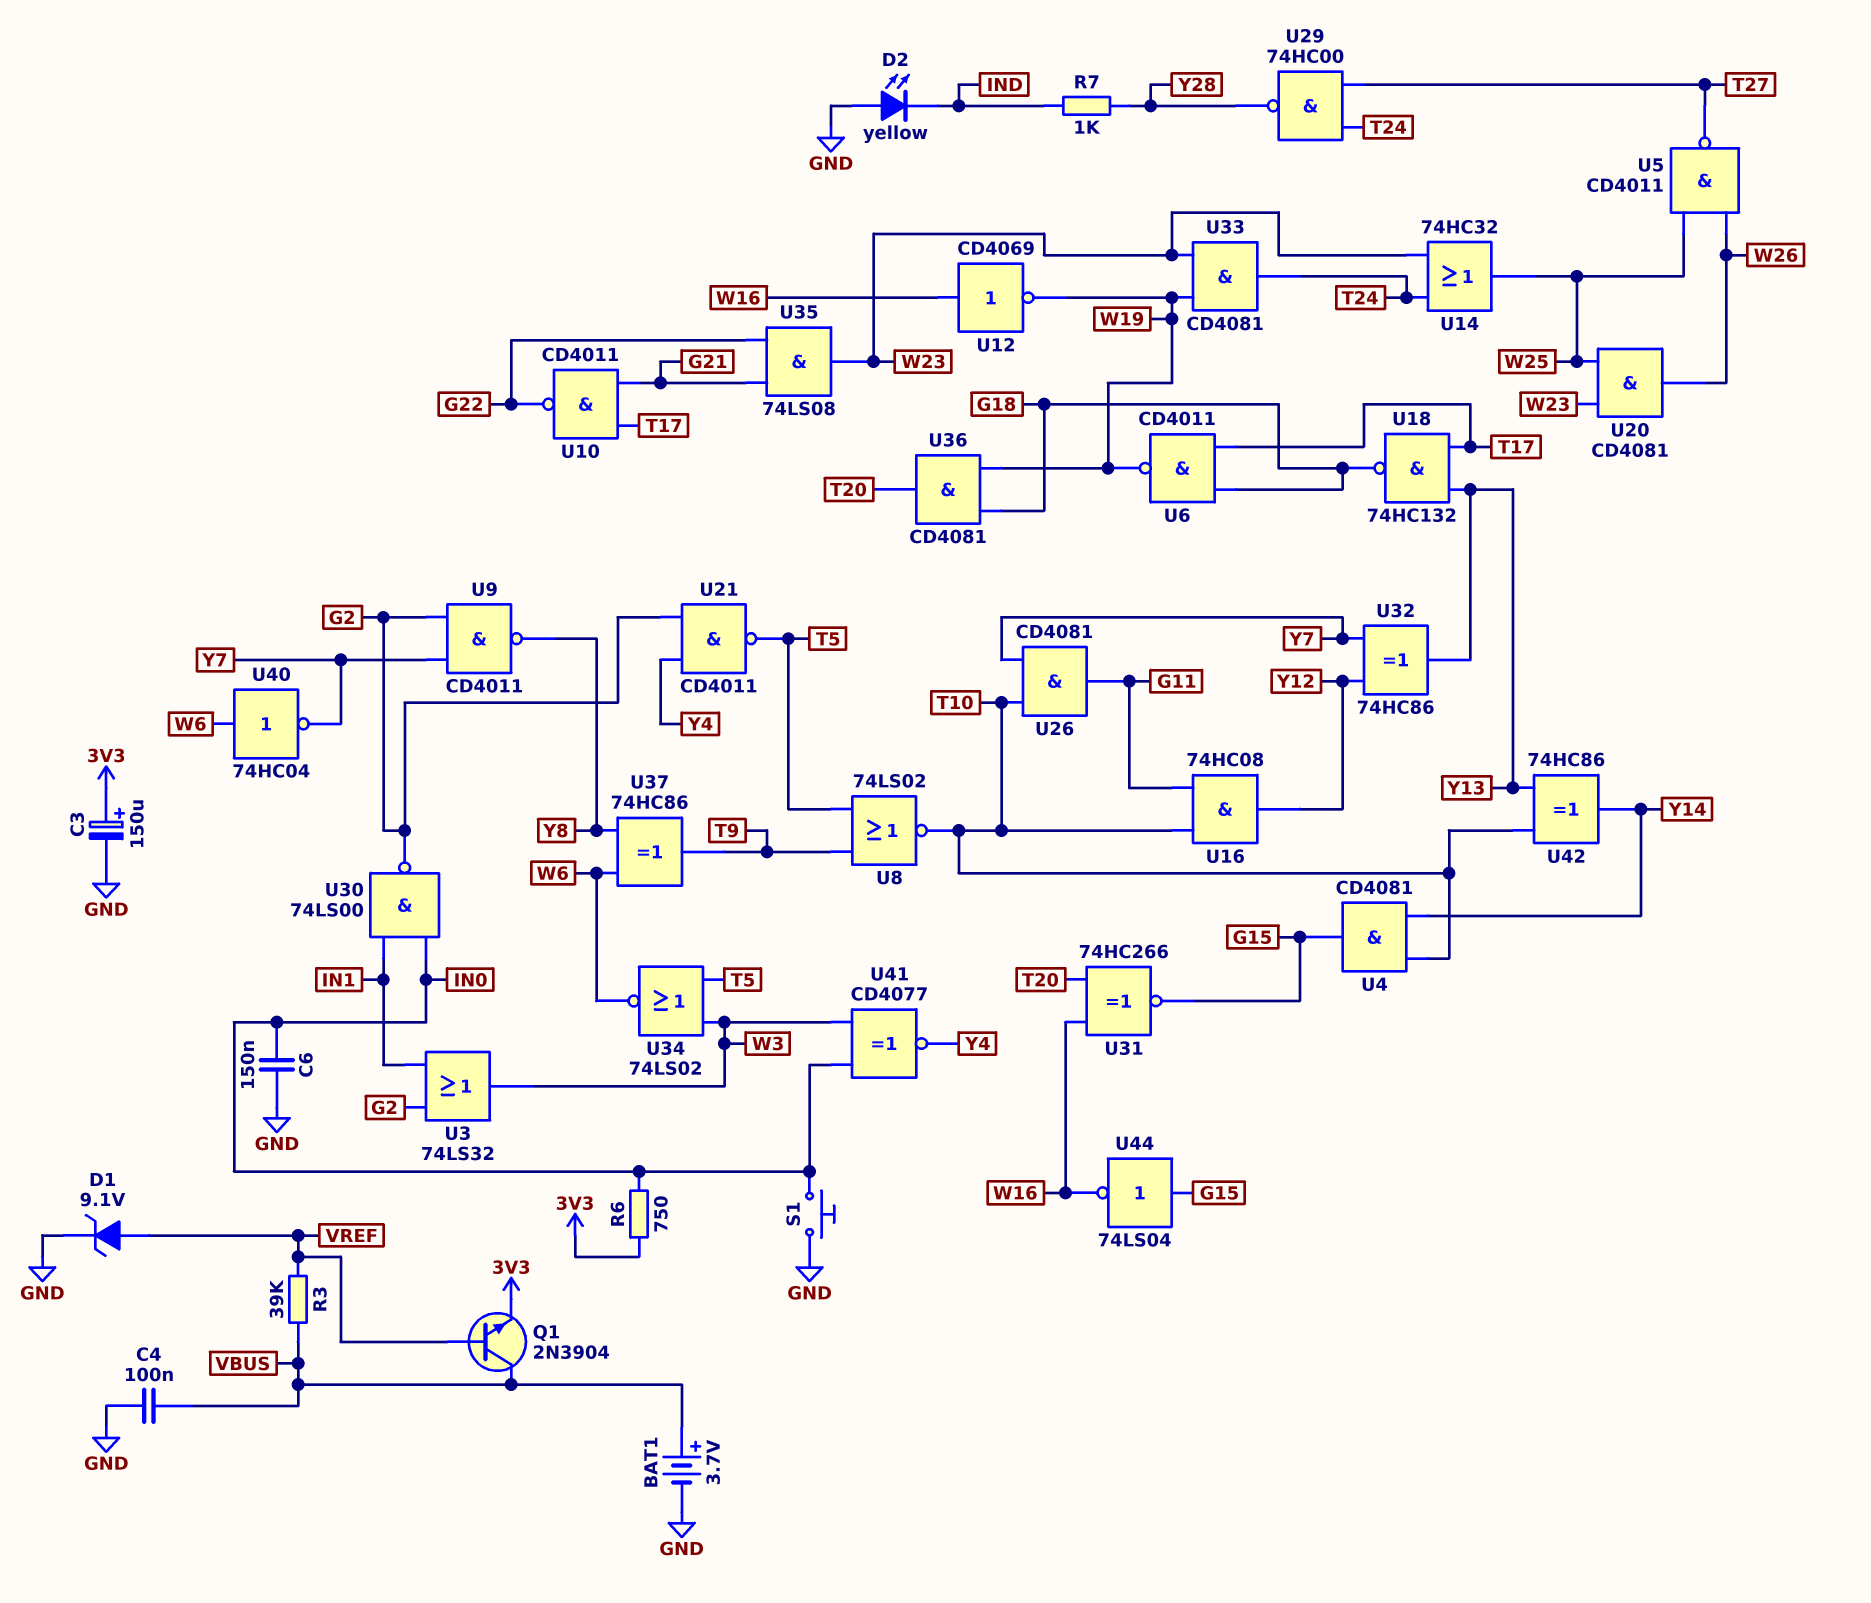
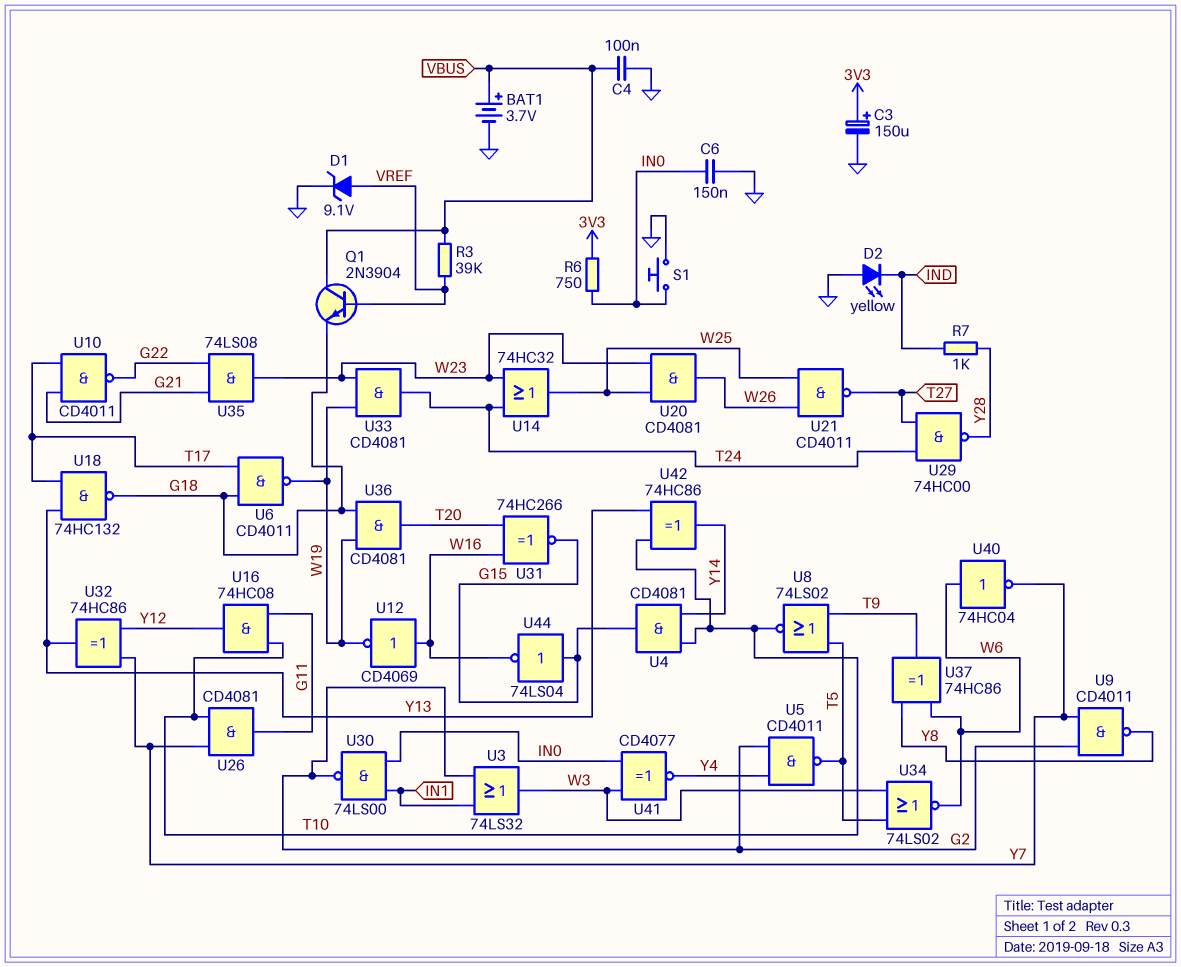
Q1: NPN 2N3904 (B VREF, C VBUS, E 3V3) -> NPN 2N3904 (B VREF, C VBUS, E G18)
U5: NAND CD4011 (in W25, in W26, out T27) -> NAND CD4011 (in G2, in Y4, out T5)
U21: NAND CD4011 (in G2, in Y4, out T5) -> NAND CD4011 (in W25, in W26, out T27)

